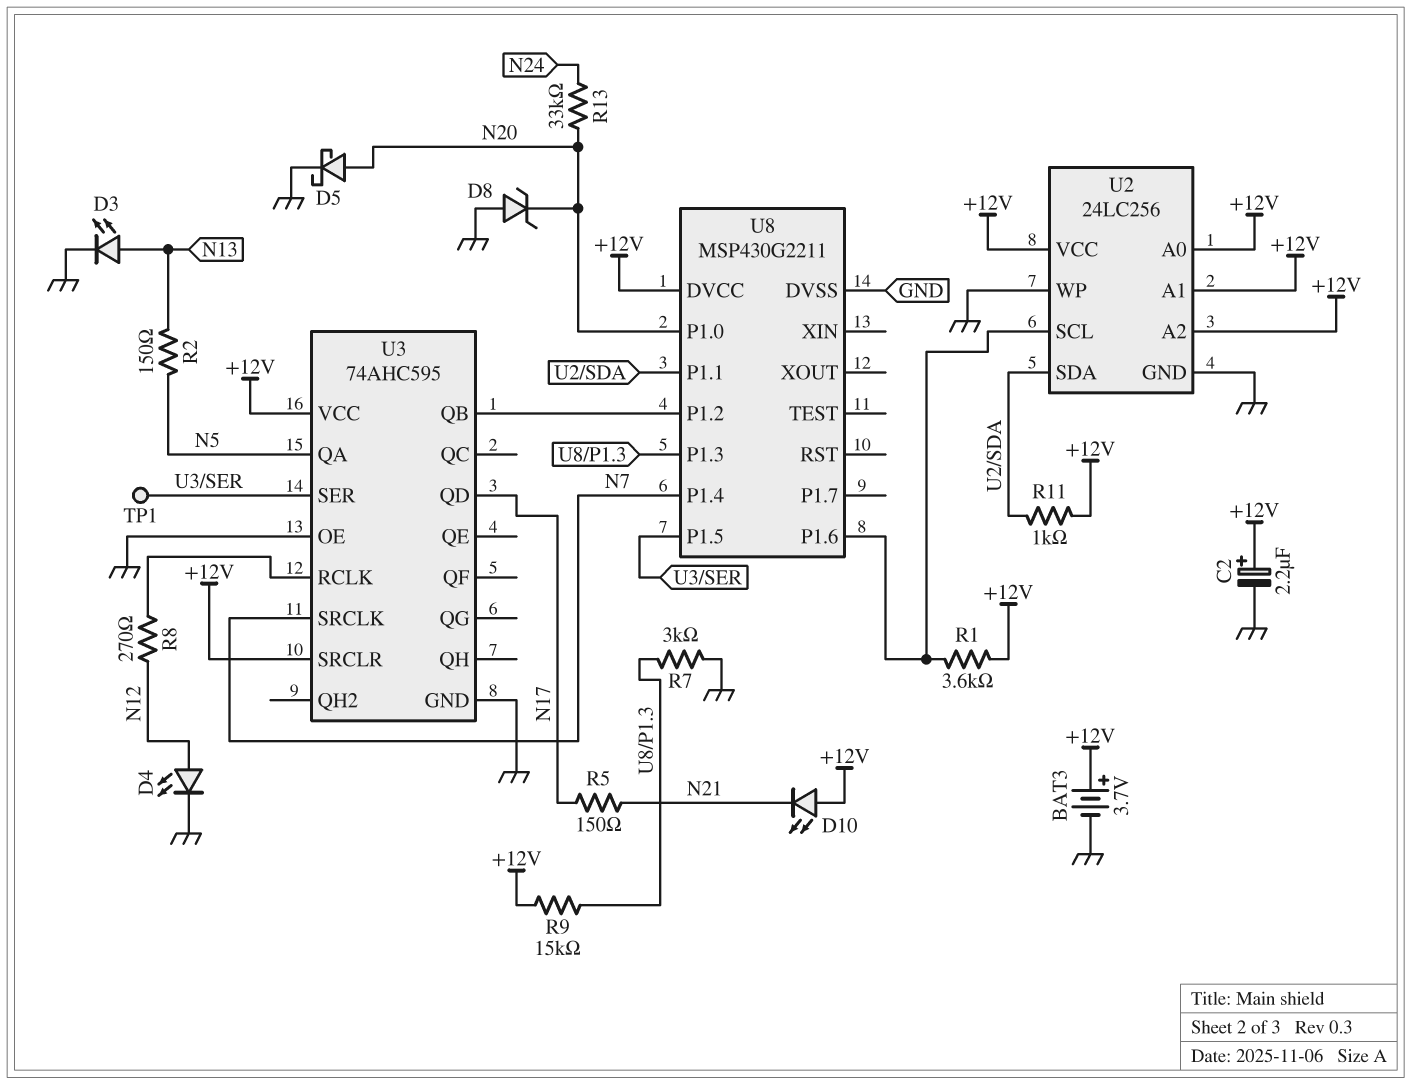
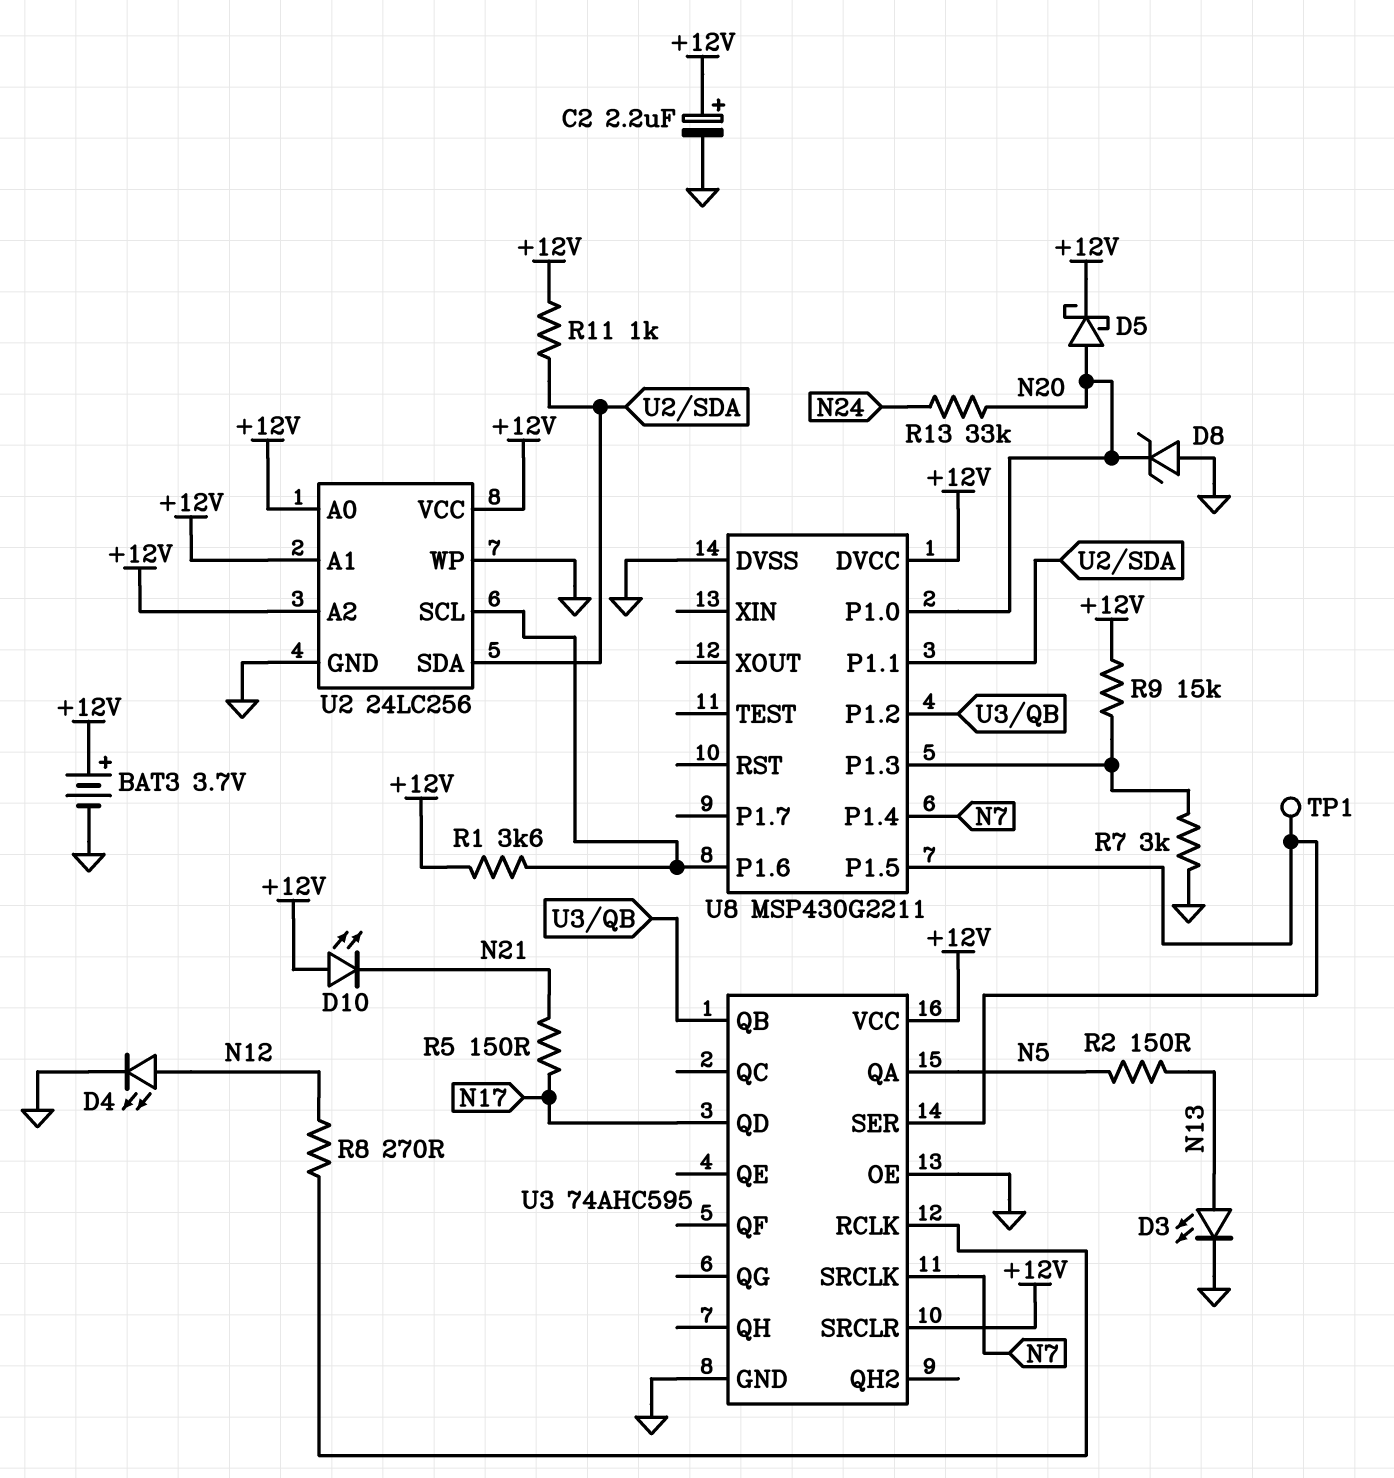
D5: schottky (A N20, K GND) -> schottky (A N20, K +12V)

